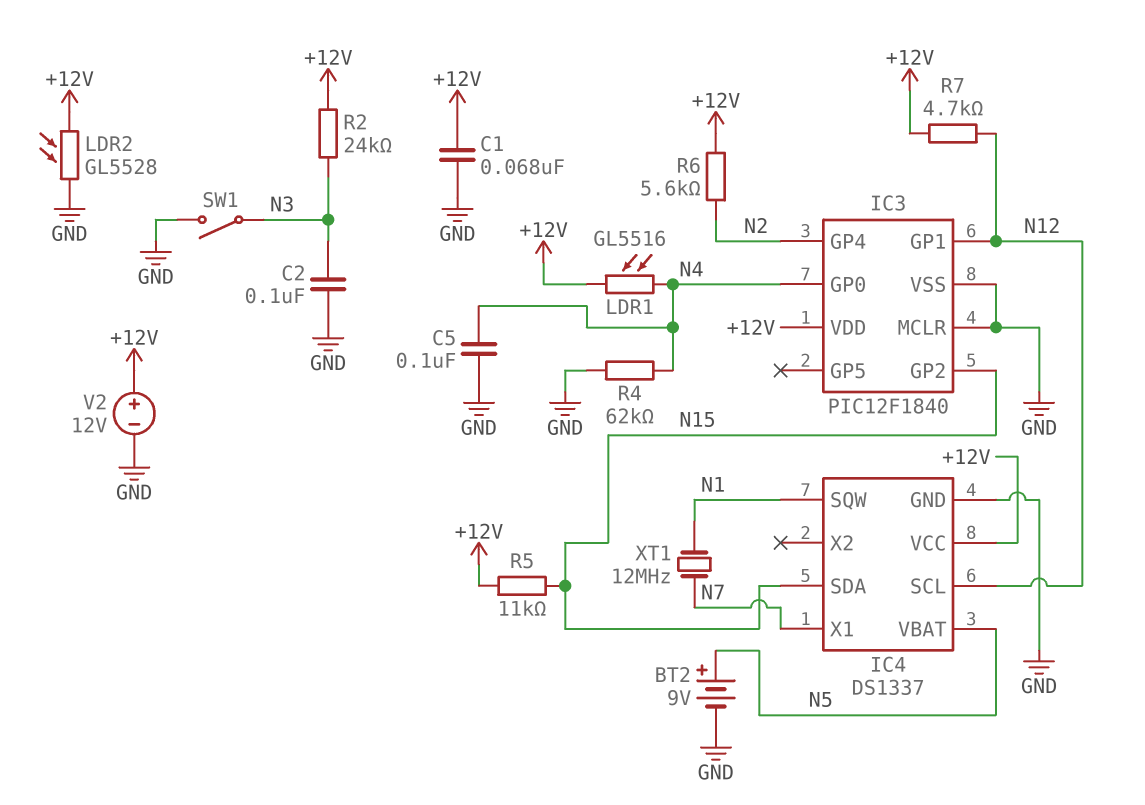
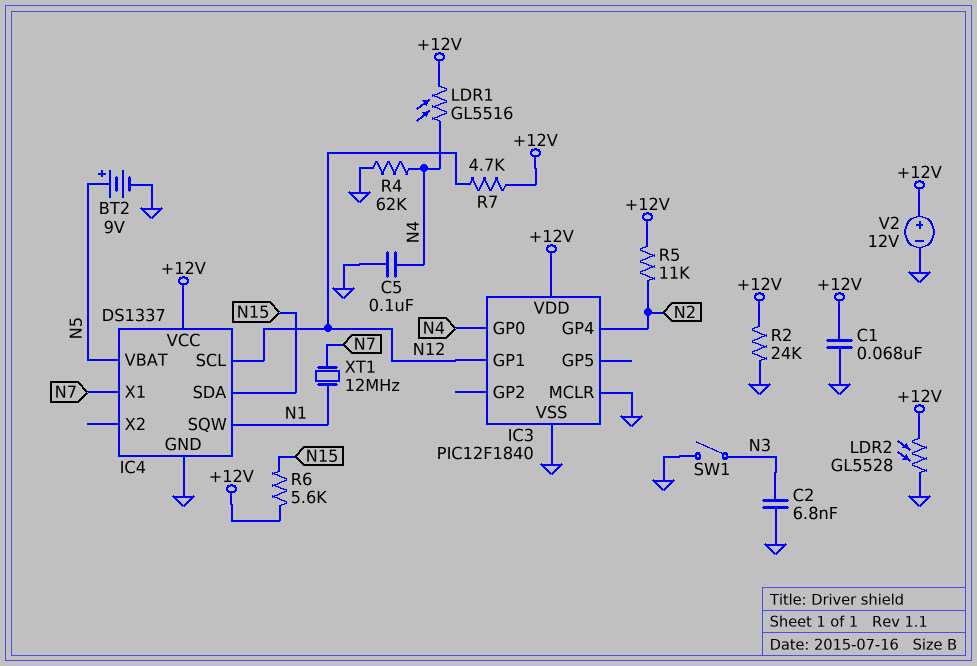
C2: 100nF (GND, N3) -> 6.8nF (GND, N3)
IC3 pin GP2: N15 -> none
R2: 24k (+12V, N3) -> 24k (+12V, GND)
R5: 11k (+12V, N15) -> 11k (+12V, N2)
R6: 5.6k (+12V, N2) -> 5.6k (+12V, N15)

